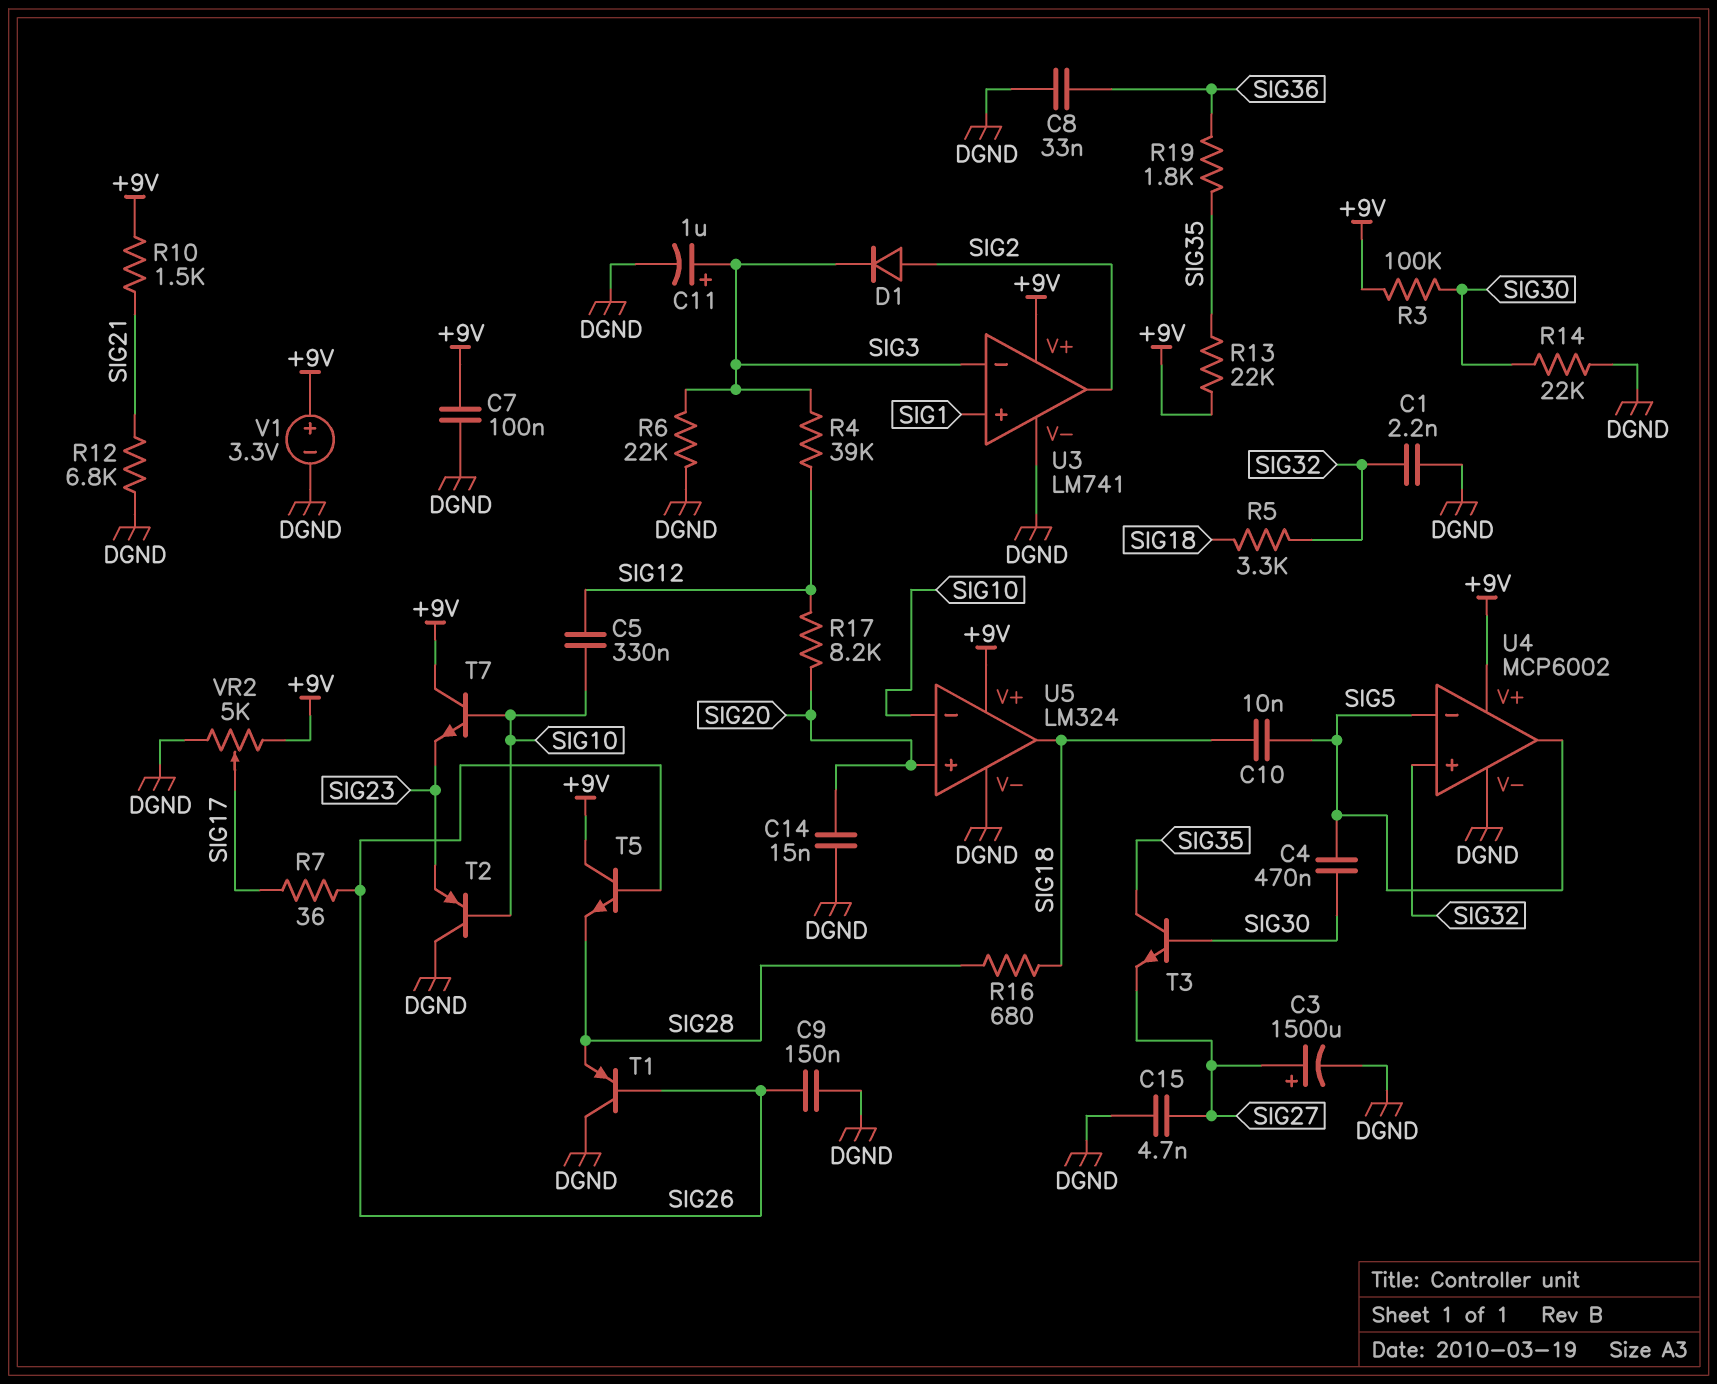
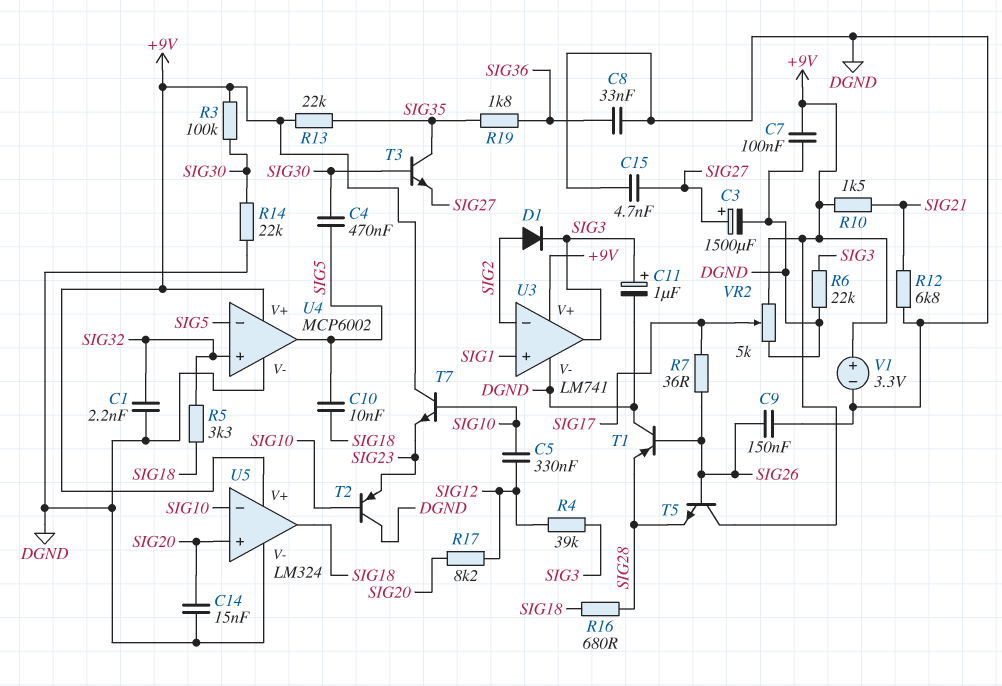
U3 pin in-: SIG3 -> SIG2
U3 pin out: SIG2 -> SIG3

